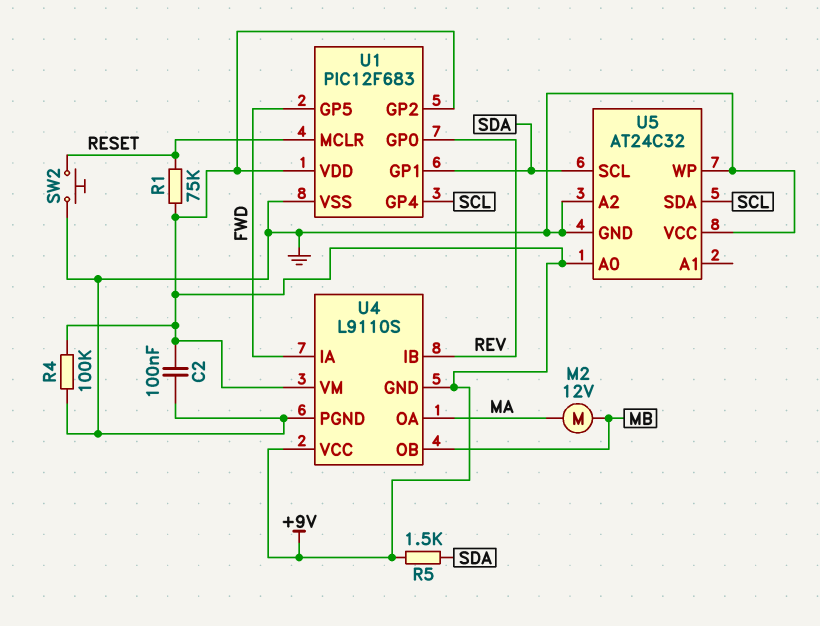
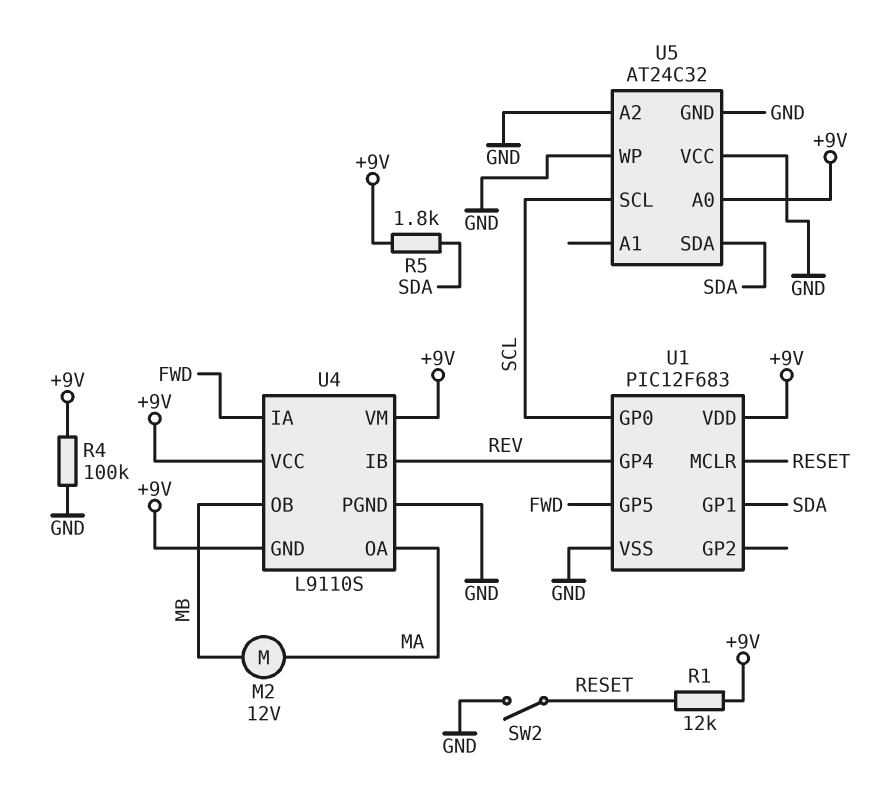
C2: 100nF (+9V, GND) -> none
R1: 75k (+9V, RESET) -> 12k (+9V, RESET)
R5: 1.5k (+9V, SDA) -> 1.8k (+9V, SDA)
SW2: button (GND, RESET) -> switch (GND, RESET)
U1 pin GP0: REV -> SCL
U1 pin GP2: +9V -> none
U1 pin GP4: SCL -> REV
U5 pin SCL: SDA -> SCL
U5 pin SDA: SCL -> SDA

